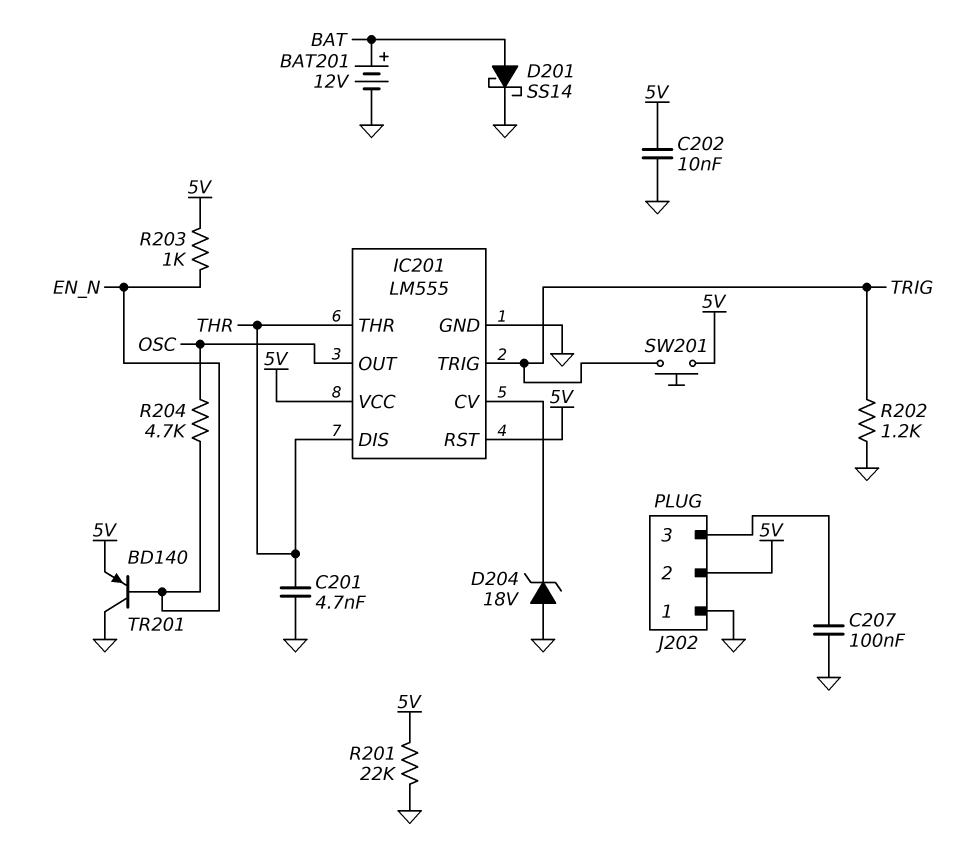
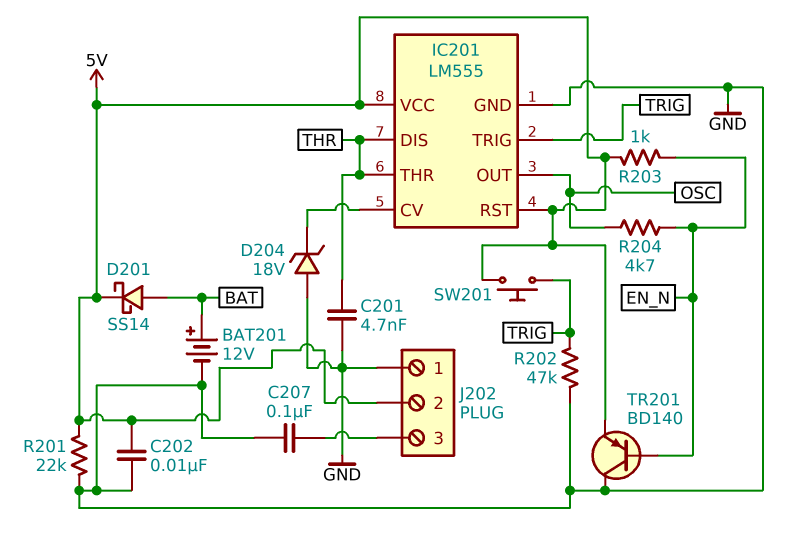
D201: schottky SS14 (A BAT, K GND) -> schottky SS14 (A BAT, K 5V)
R202: 1.2k (GND, TRIG) -> 47k (GND, TRIG)

